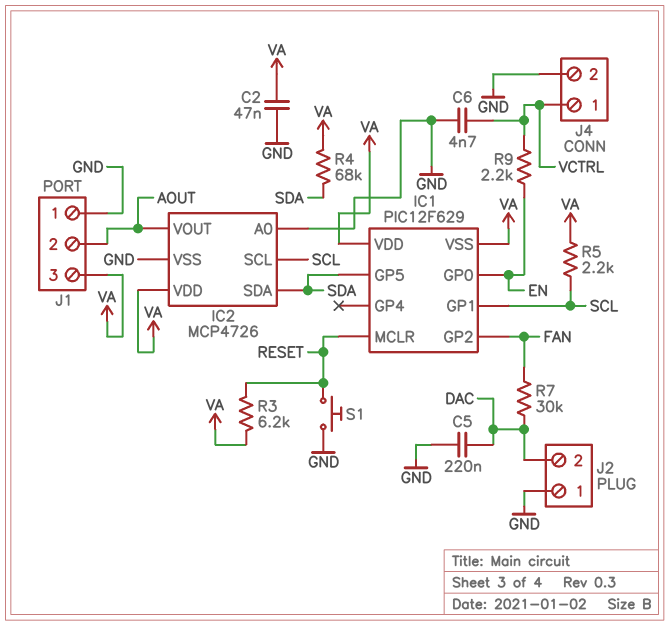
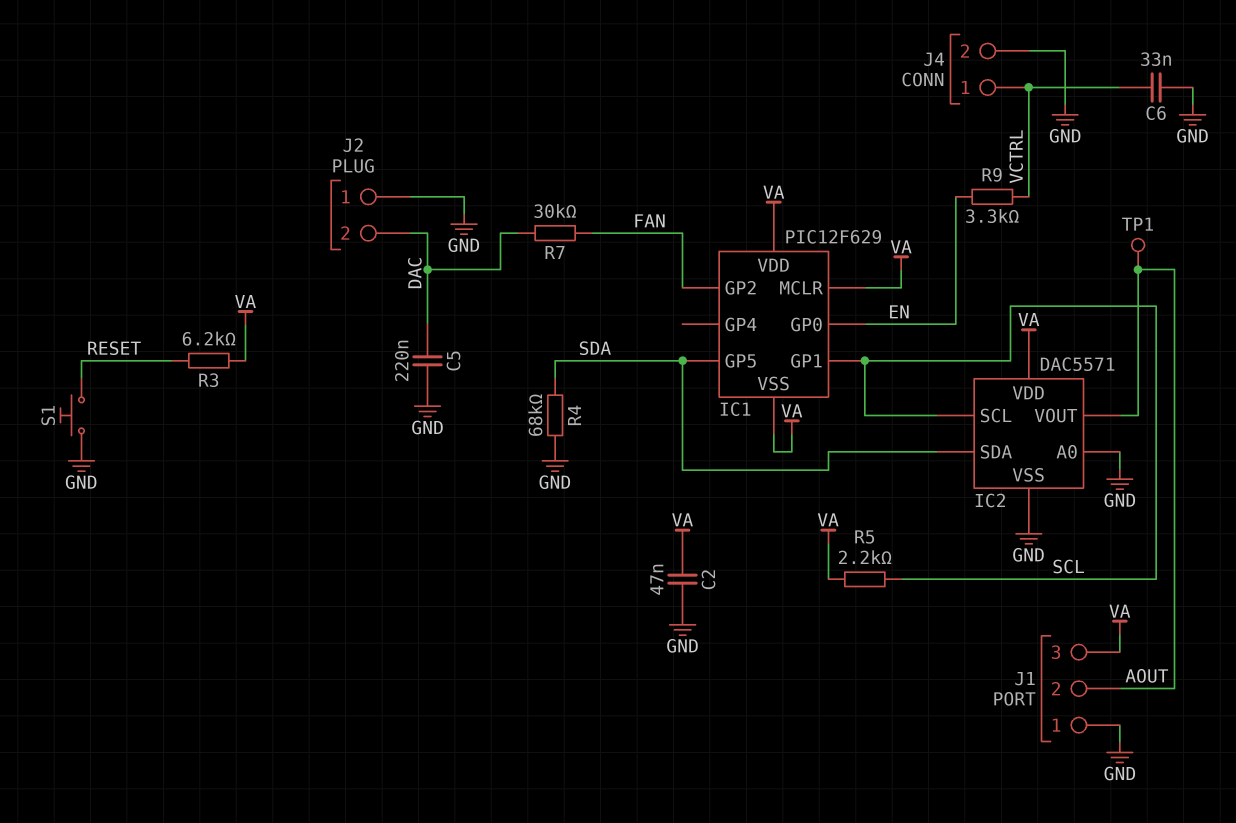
C6: 4.7nF (GND, VCTRL) -> 33nF (GND, VCTRL)
IC1 pin MCLR: RESET -> VA
IC2: MCP4726 -> DAC5571
R4: 68k (SDA, VA) -> 68k (GND, SDA)
R9: 2.2k (EN, VCTRL) -> 3.3k (EN, VCTRL)
TP1: none -> test point (AOUT)

